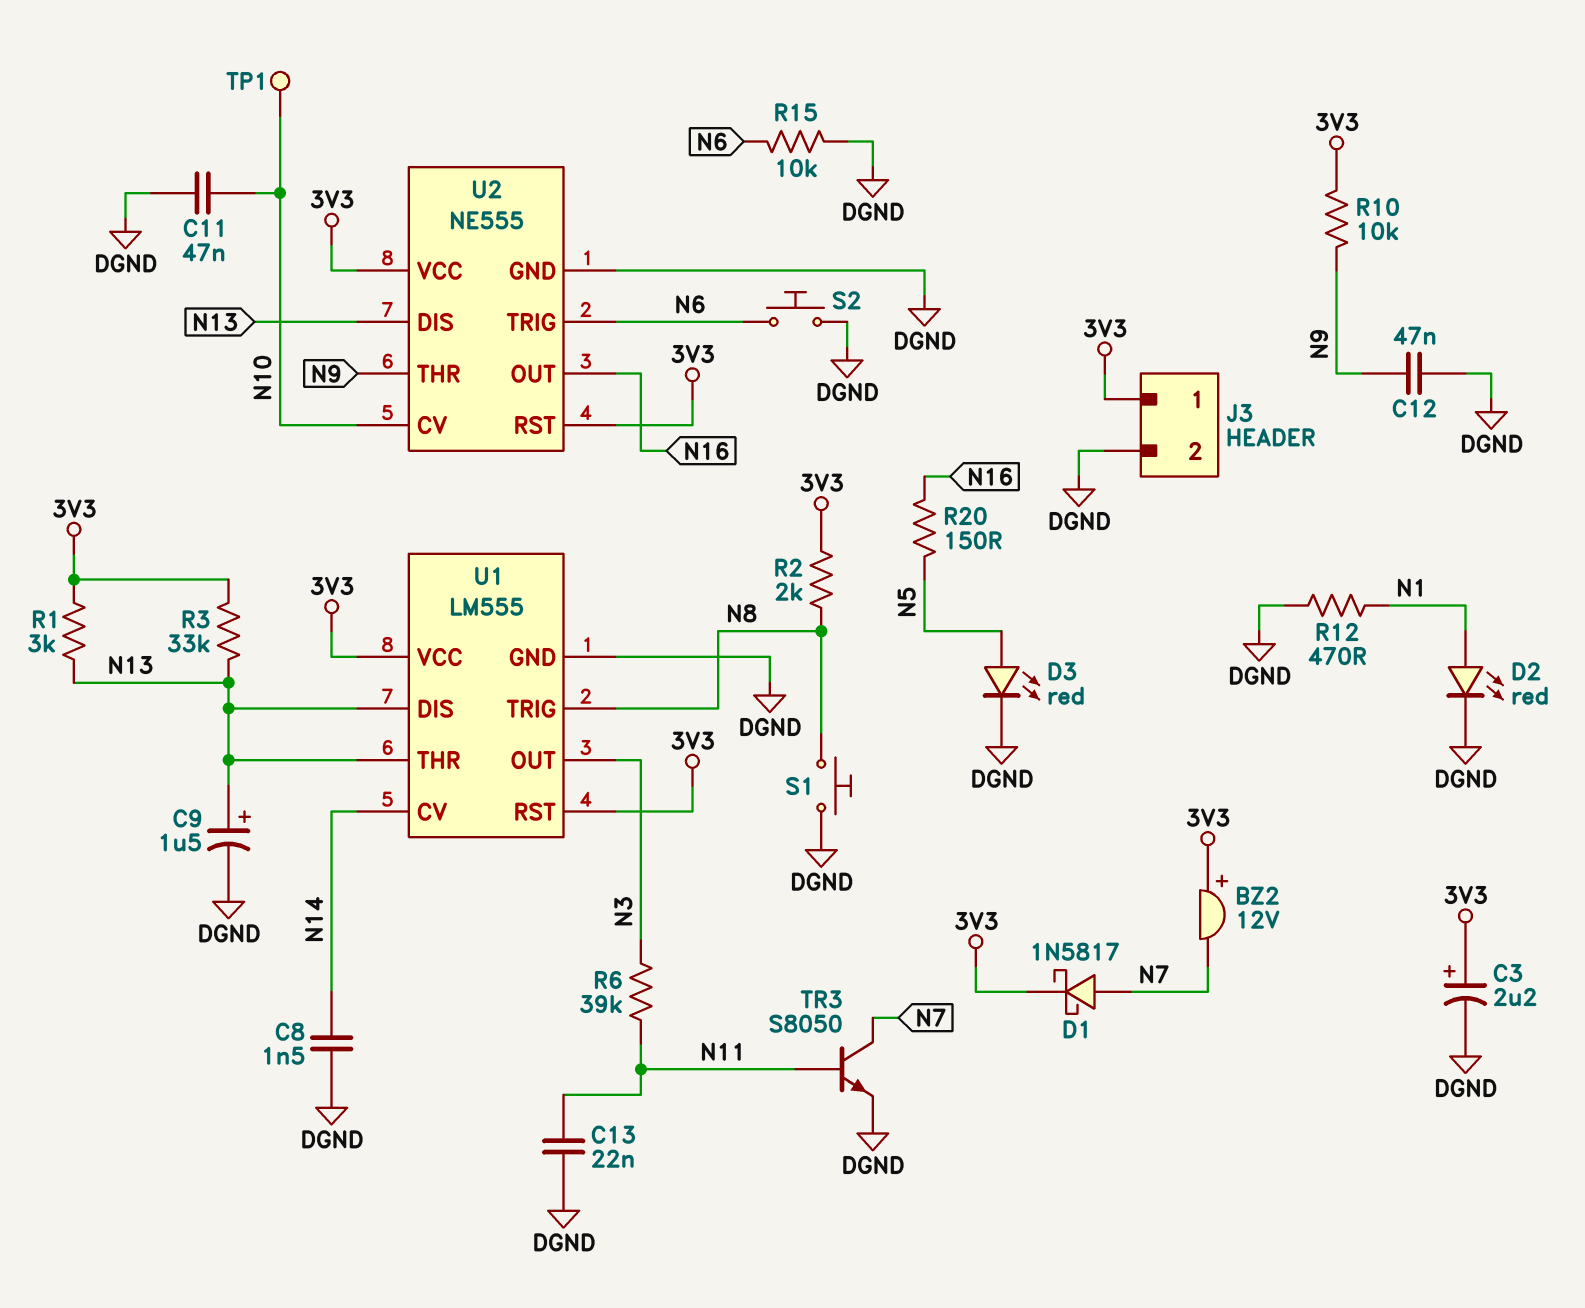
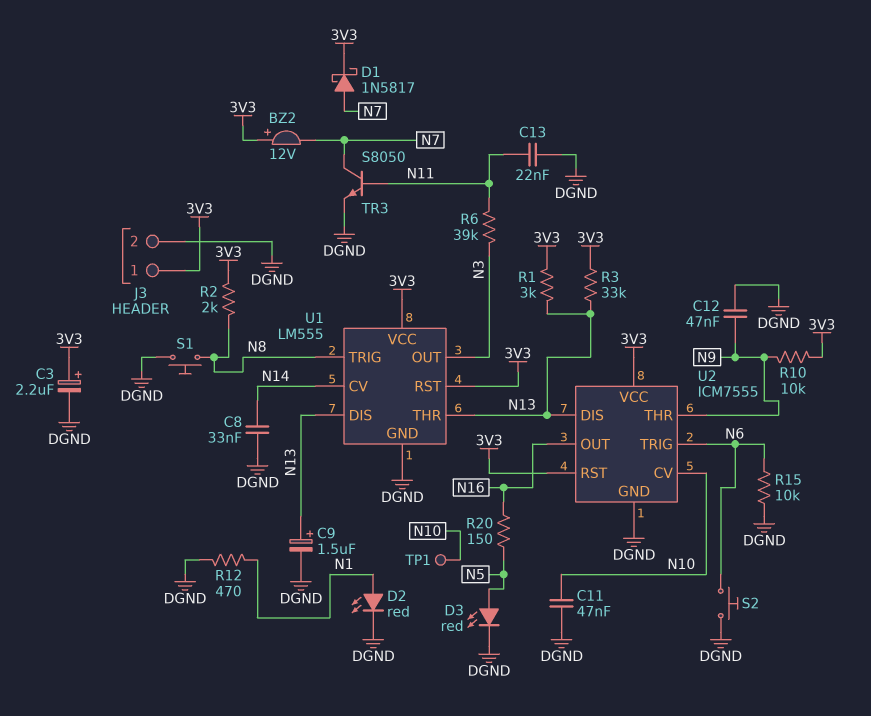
C8: 1.5nF (DGND, N14) -> 33nF (DGND, N14)
U2: NE555 -> ICM7555

